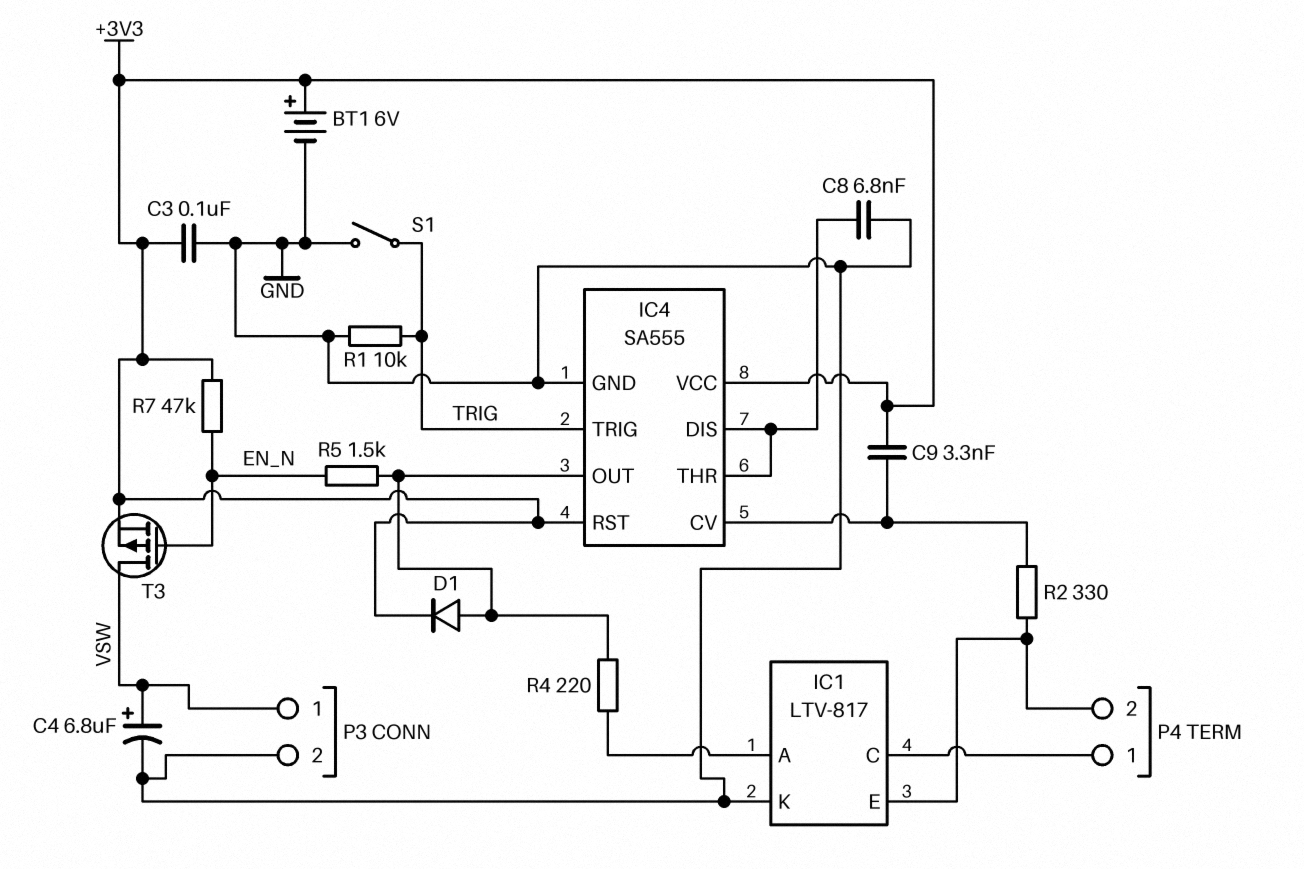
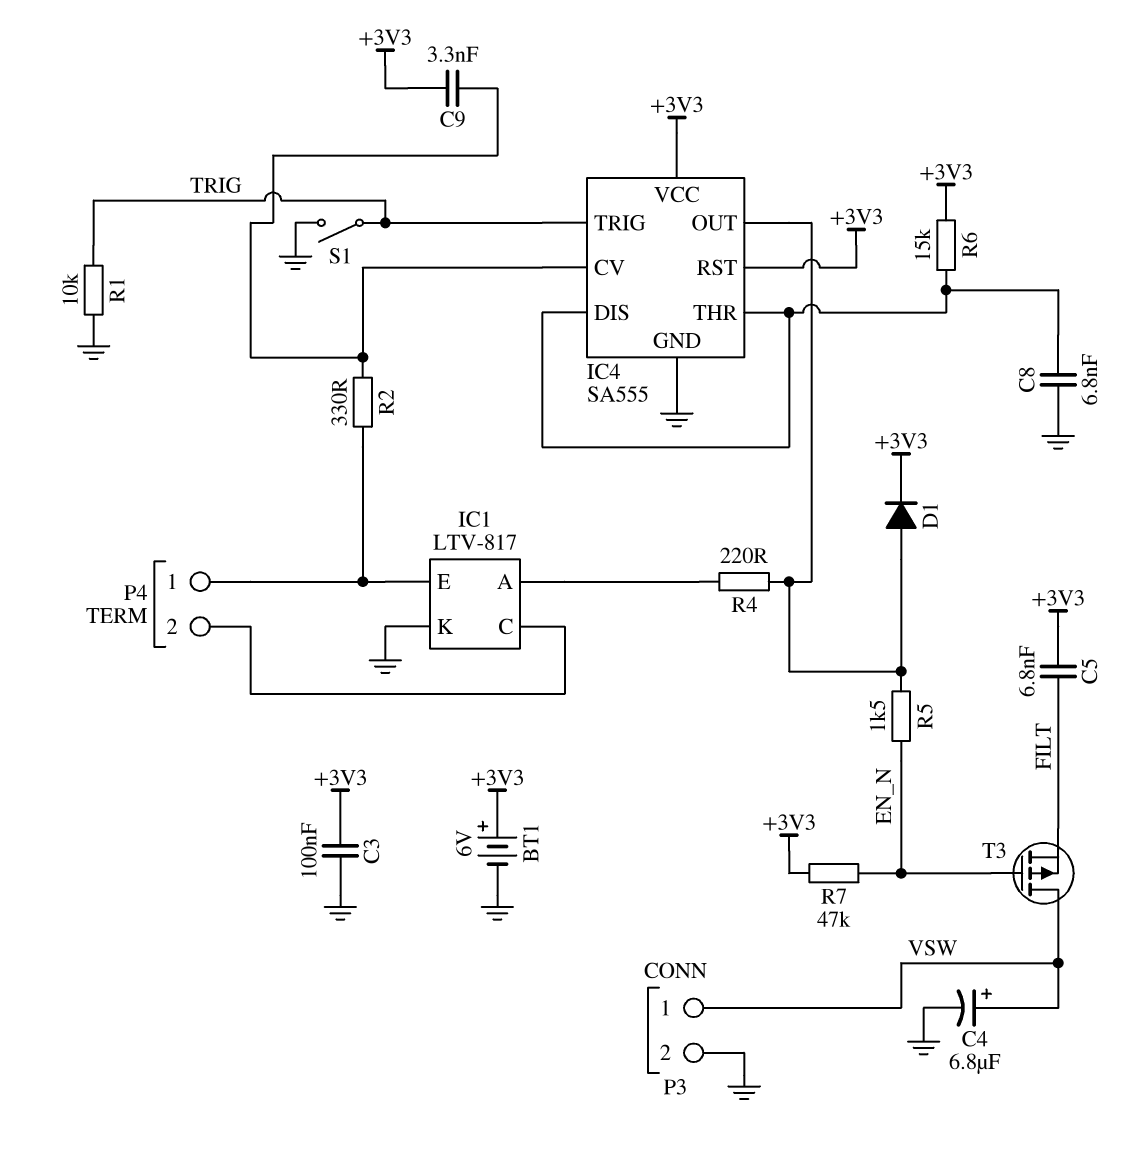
C5: none -> 6.8nF (+3V3, FILT)
P4 pin 1: IC1/C -> IC1/E
P4 pin 2: IC1/E -> IC1/C
R6: none -> 15k (+3V3, IC4/DIS)
T3: PMOS (G EN_N, D VSW, S +3V3) -> PMOS (G EN_N, D VSW, S FILT)

